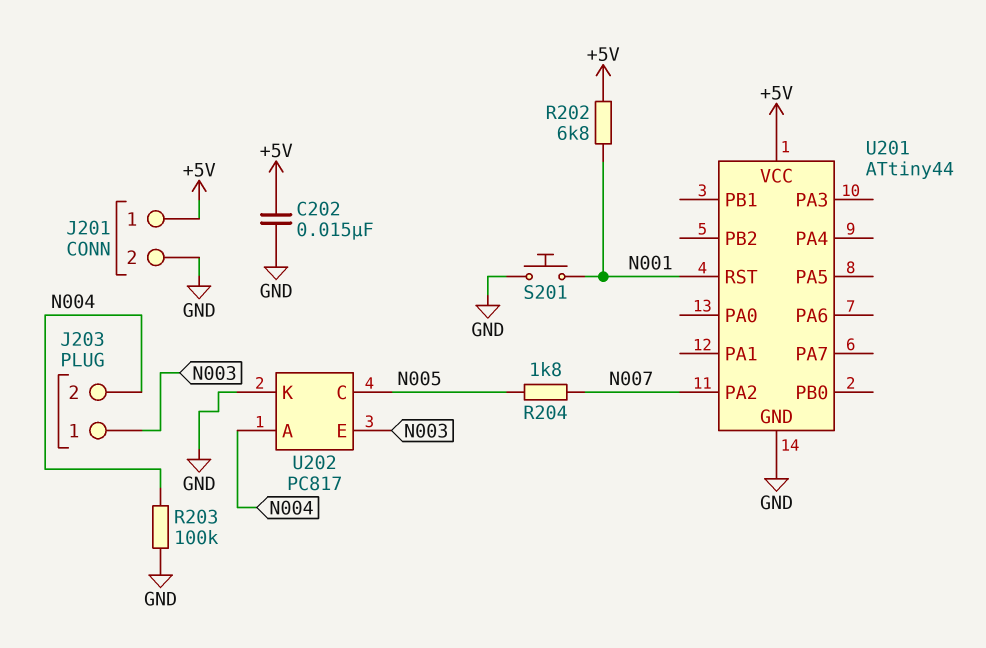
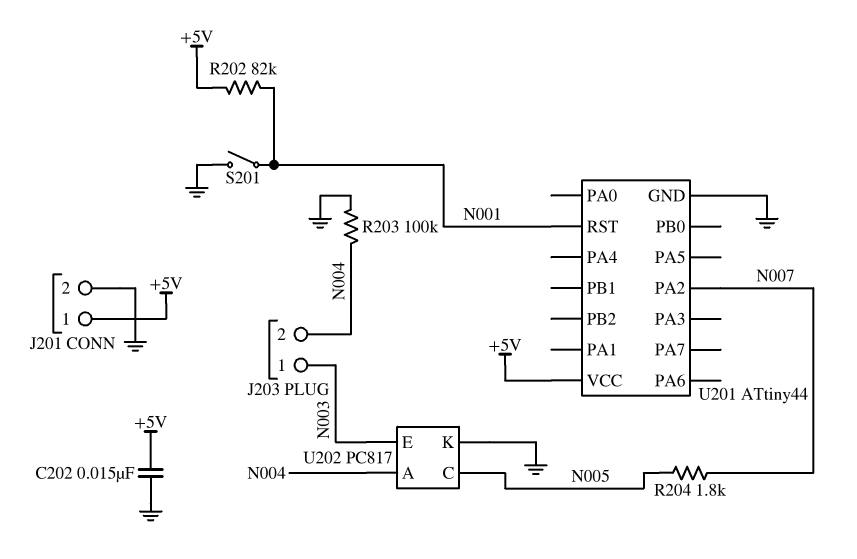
R202: 6.8k (+5V, N001) -> 82k (+5V, N001)
S201: button (GND, N001) -> switch (GND, N001)

